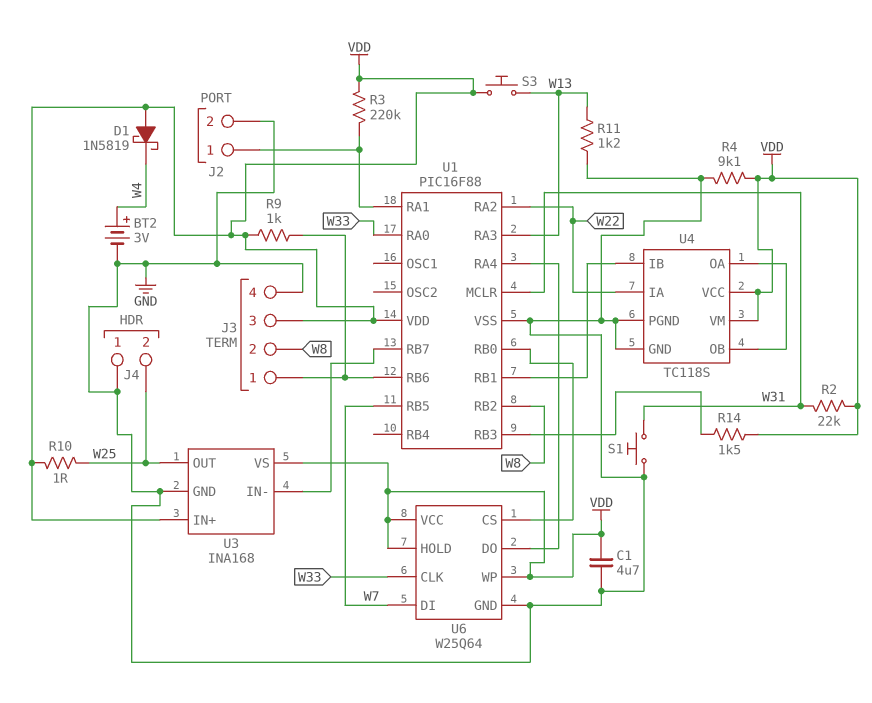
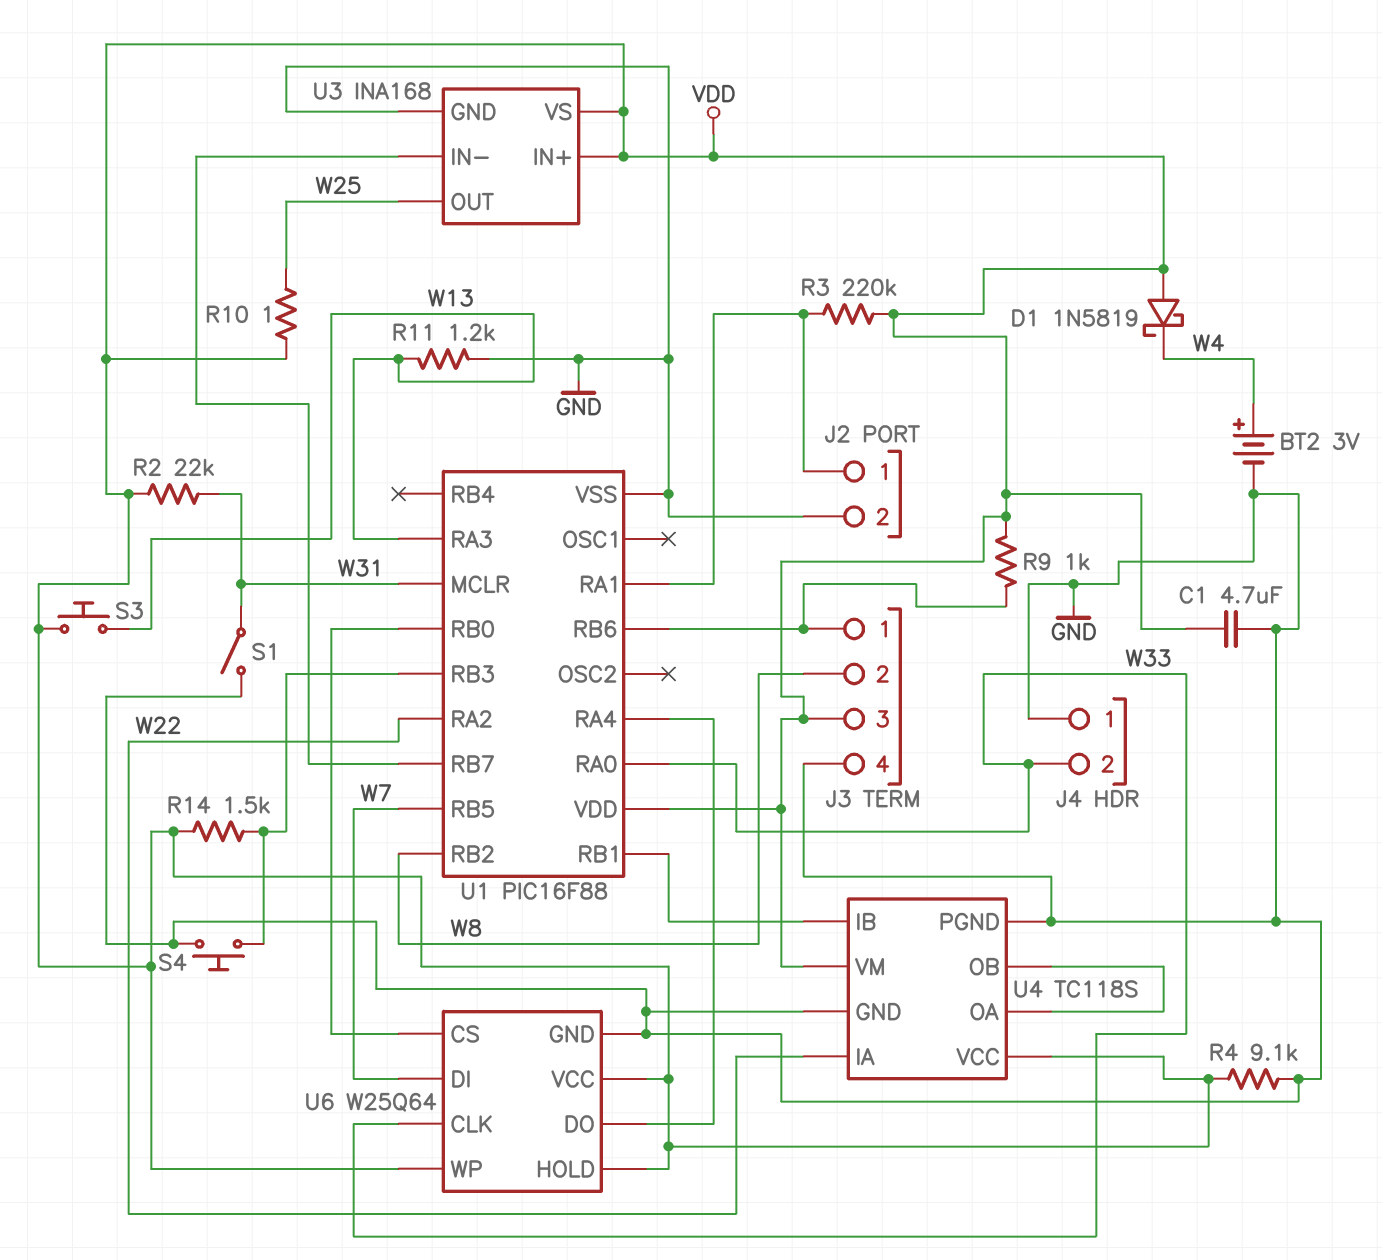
J4 pin 2: W25 -> W33
S1: button (GND, W31) -> switch (GND, W31)
S4: none -> button (GND, U1/RB3)

